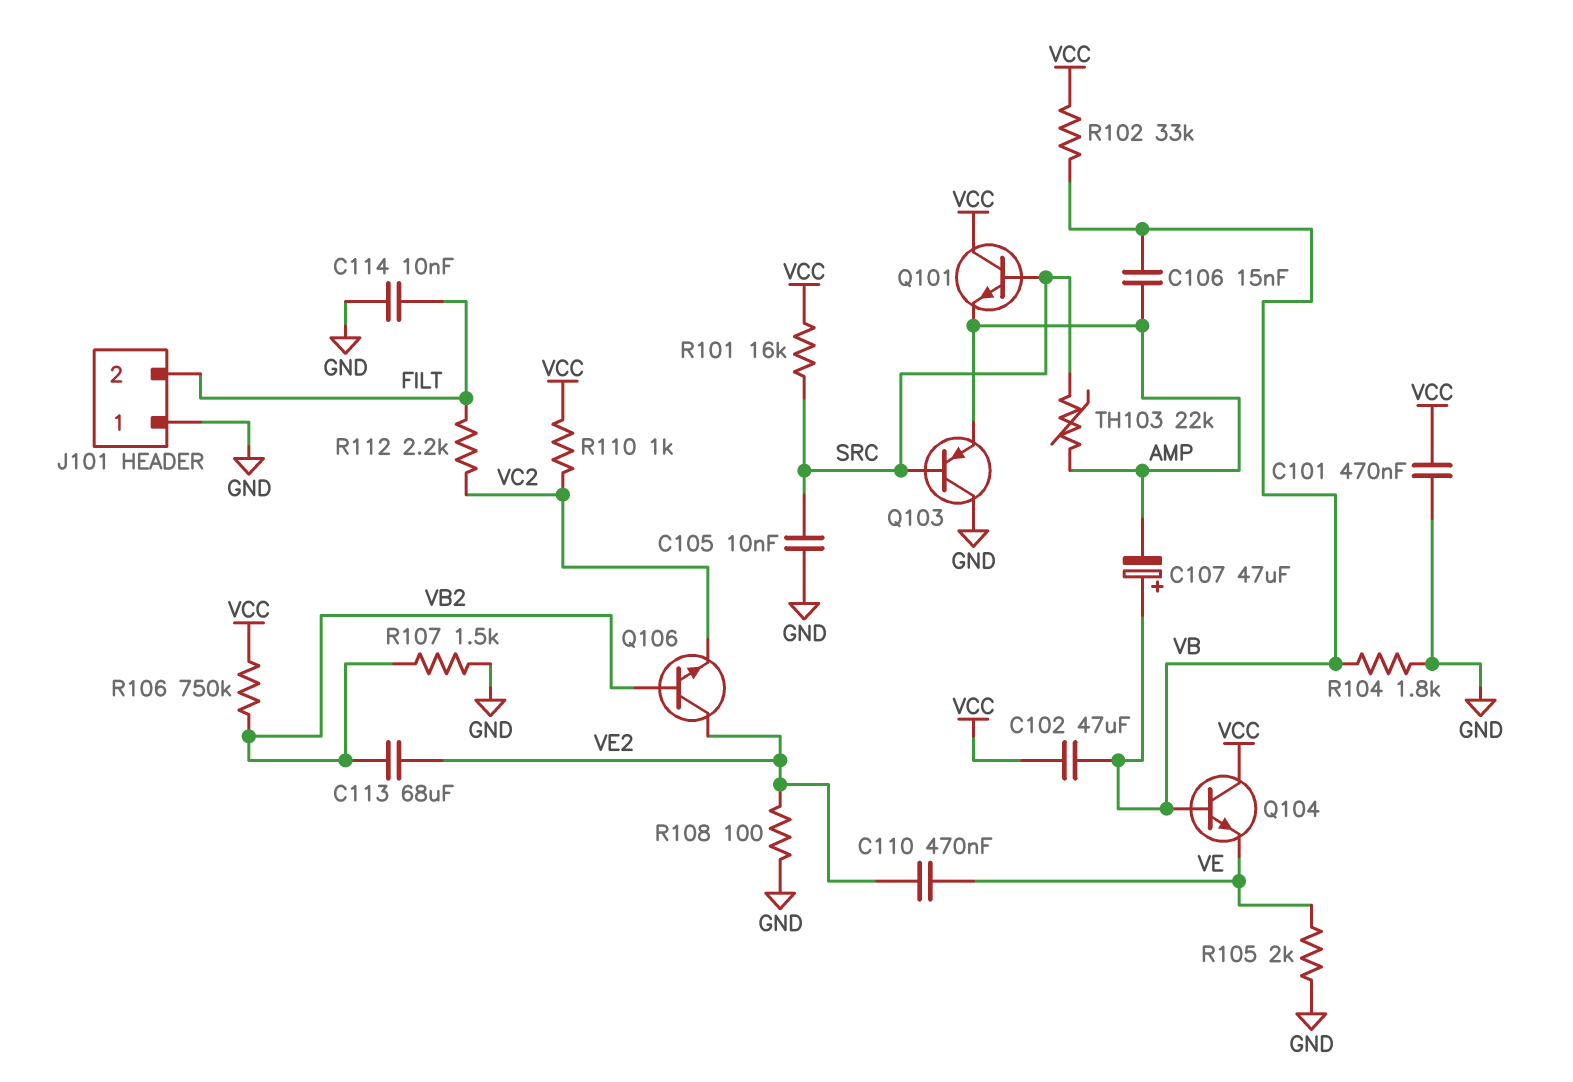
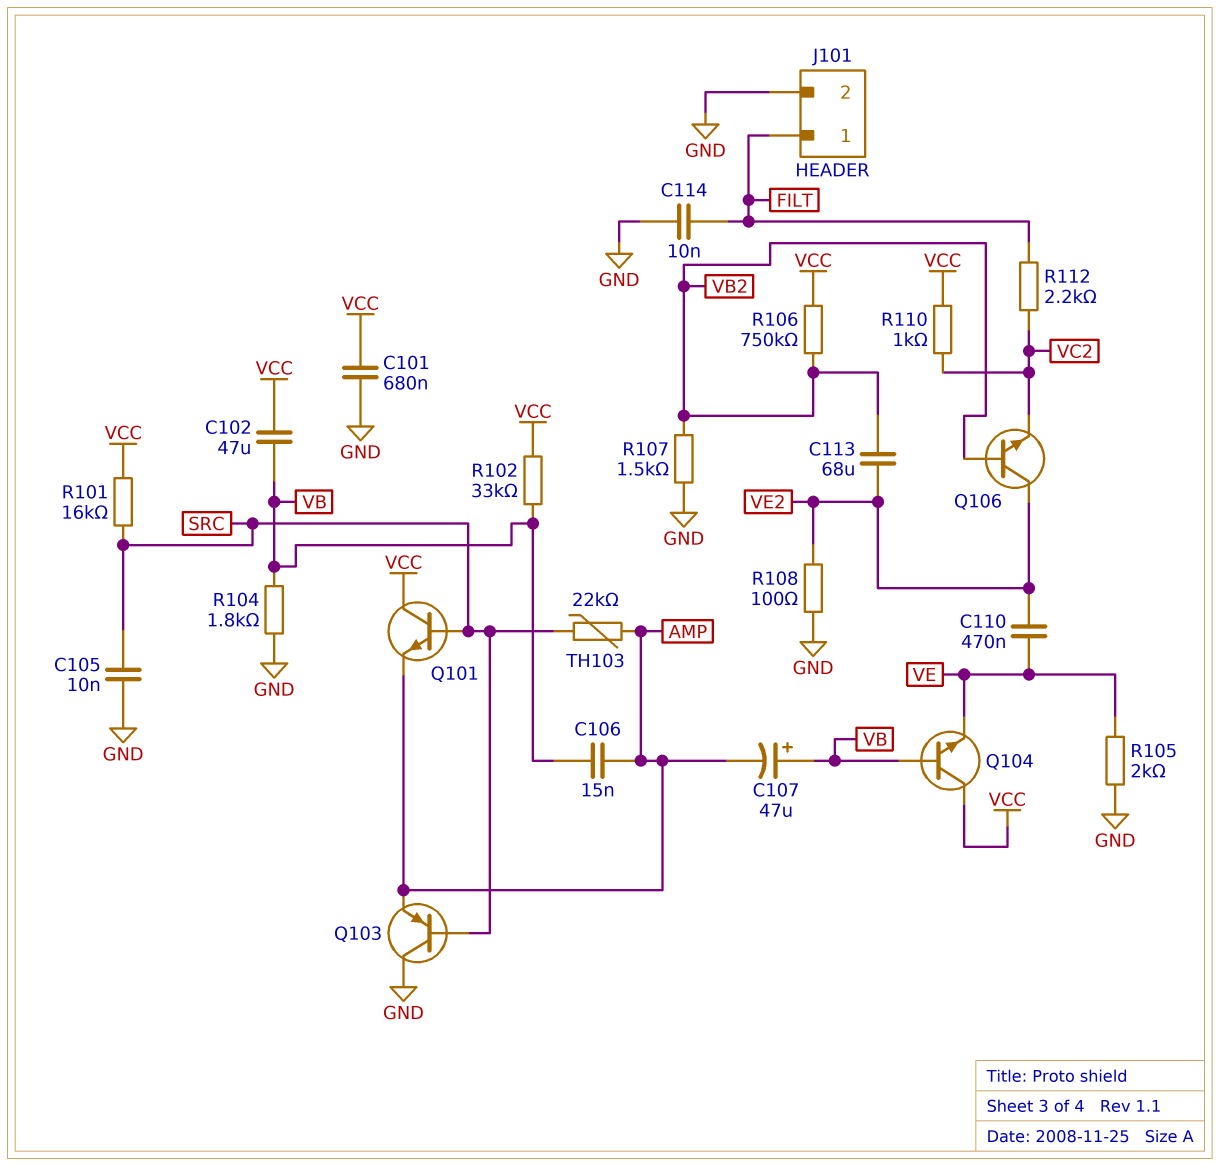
C101: 470nF (GND, VCC) -> 680nF (GND, VCC)
J101 pin 1: GND -> FILT
J101 pin 2: FILT -> GND

